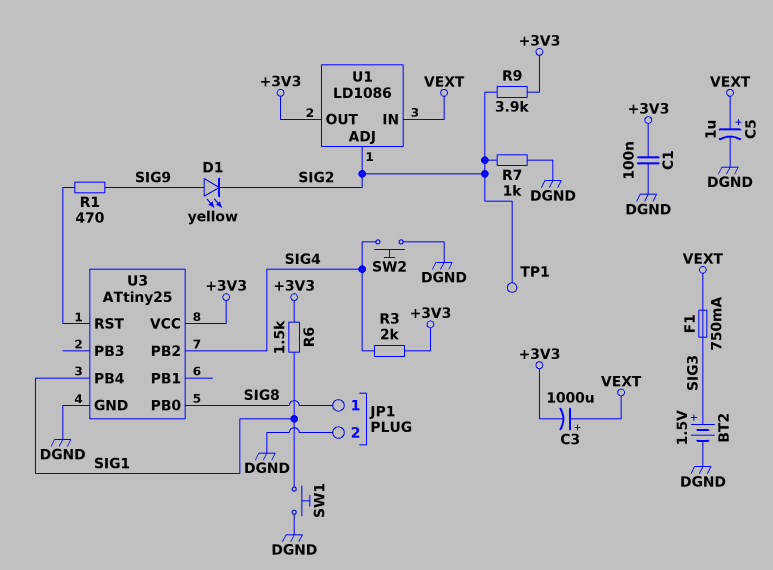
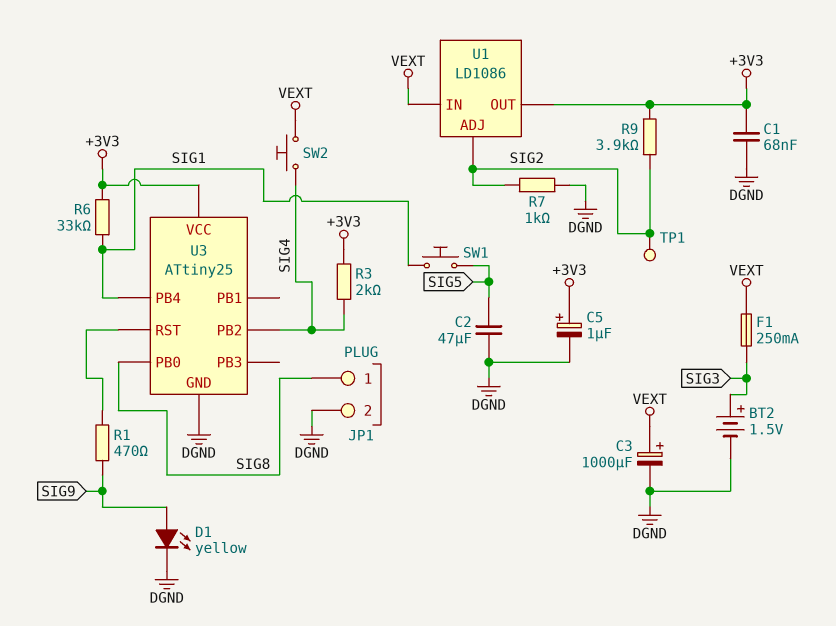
C1: 100nF (+3V3, DGND) -> 68nF (+3V3, DGND)
C2: none -> 47uF (DGND, SIG5)
C3: 1000uF (plus VEXT, minus +3V3) -> 1000uF (plus VEXT, minus DGND)
C5: 1uF (plus VEXT, minus DGND) -> 1uF (plus +3V3, minus DGND)
D1: LED yellow (A SIG9, K SIG2) -> LED yellow (A SIG9, K DGND)
F1: 750mA (SIG3, VEXT) -> 250mA (SIG3, VEXT)
R6: 1.5k (+3V3, SIG1) -> 33k (+3V3, SIG1)
SW1: button (DGND, SIG1) -> button (SIG1, SIG5)
SW2: button (DGND, SIG4) -> button (SIG4, VEXT)

